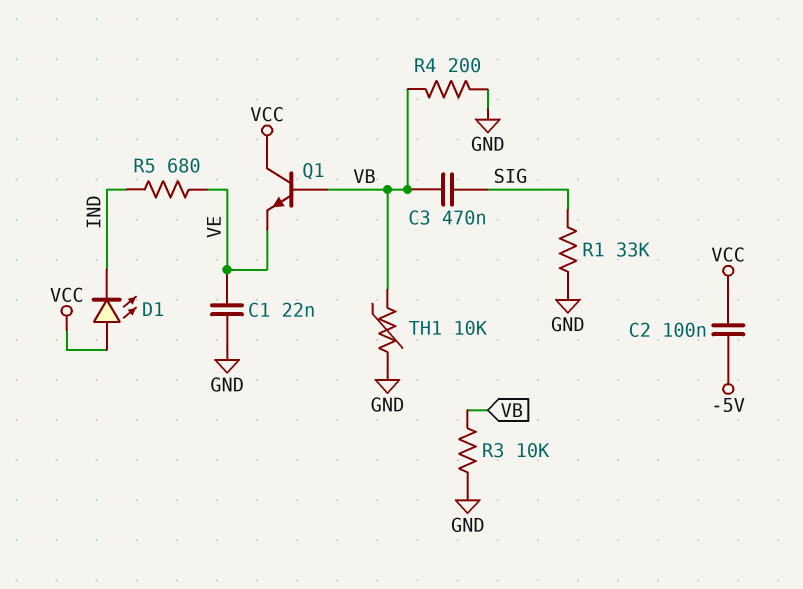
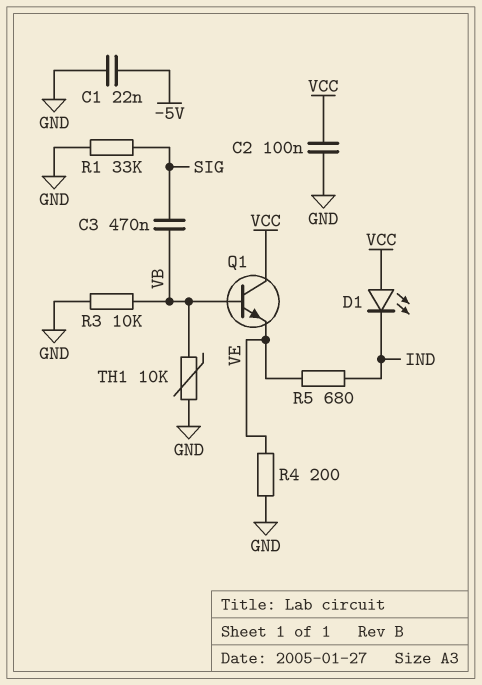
C1: 22nF (GND, VE) -> 22nF (-5V, GND)
C2: 100nF (-5V, VCC) -> 100nF (GND, VCC)
R4: 200 (GND, VB) -> 200 (GND, VE)

